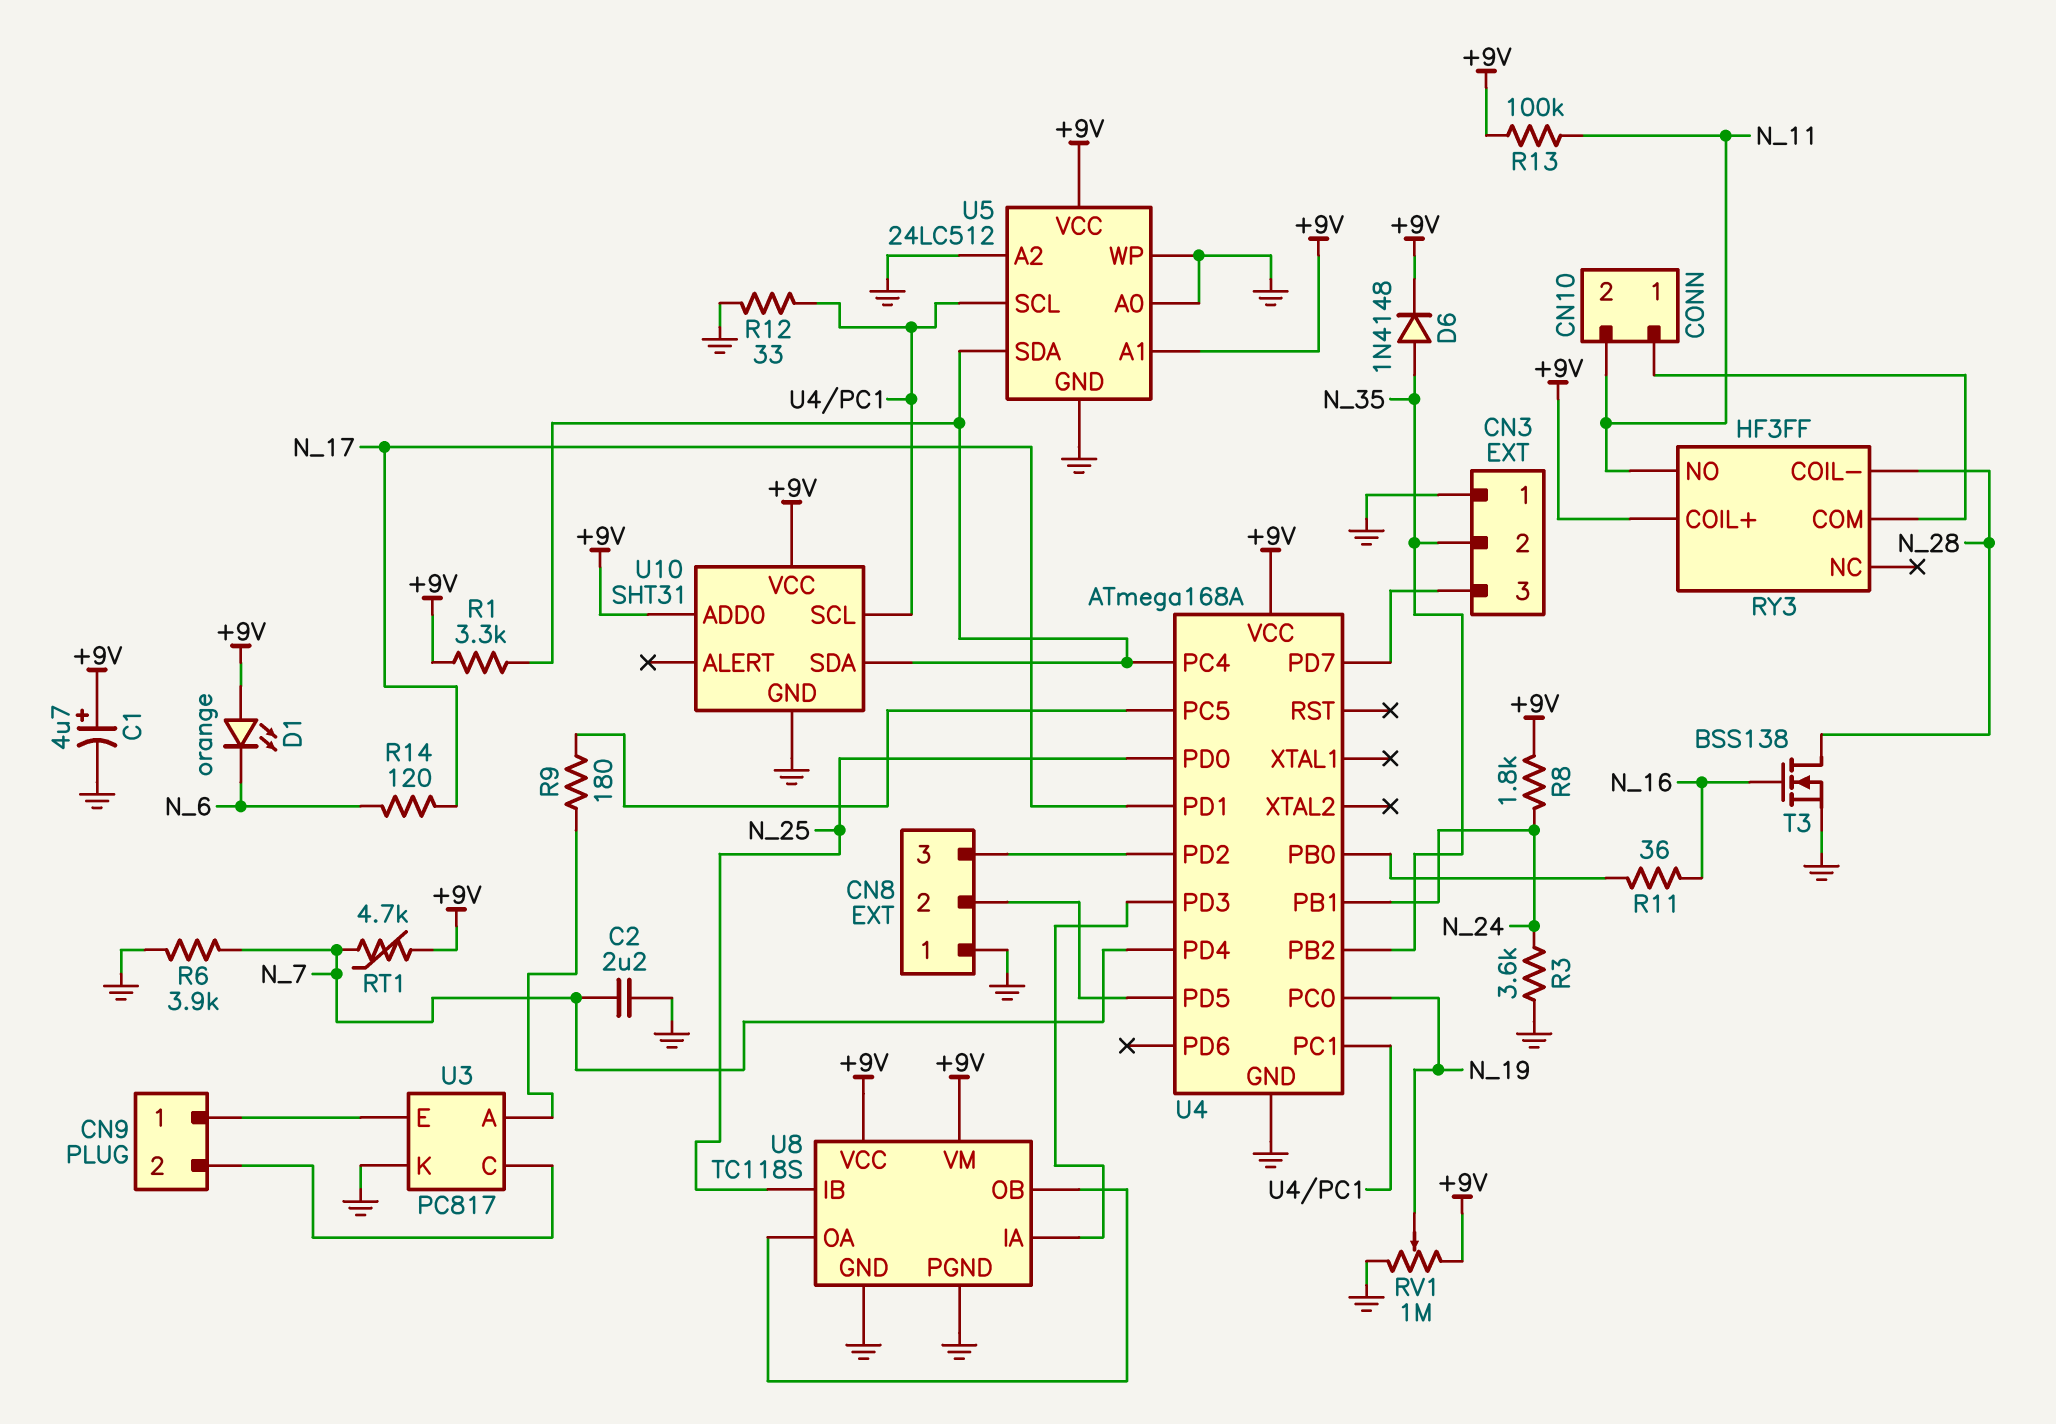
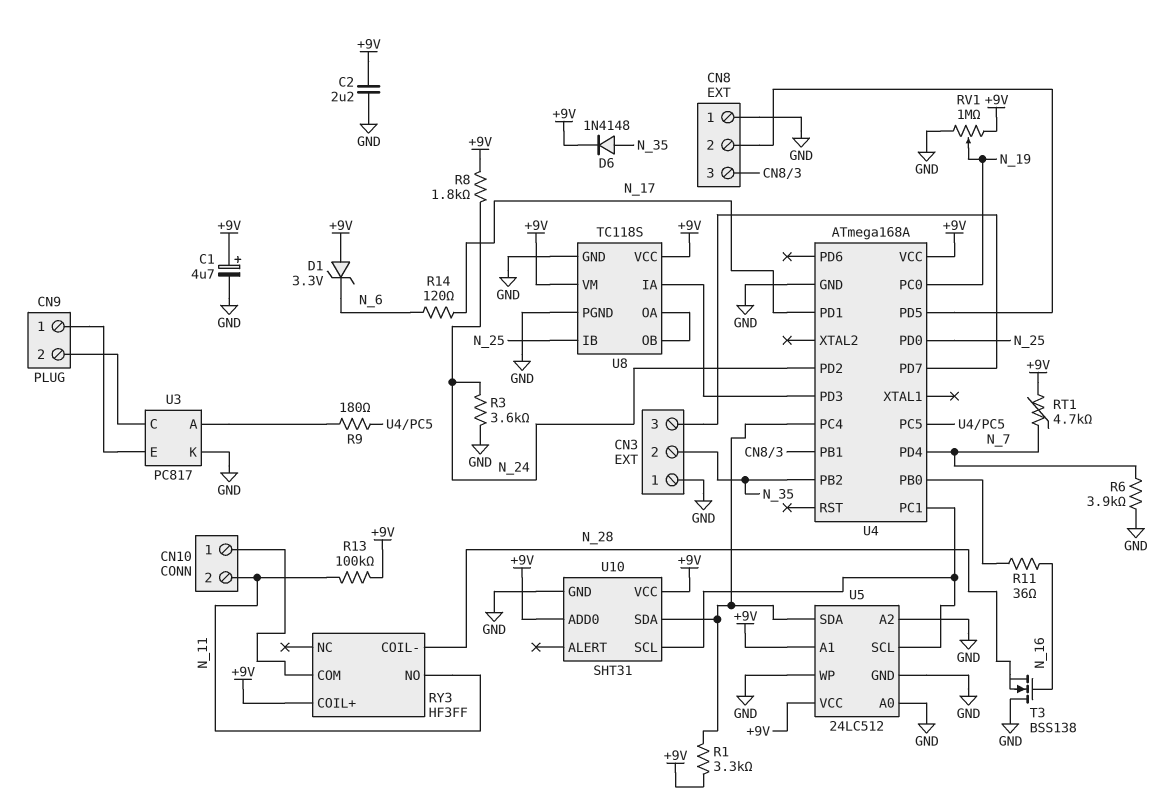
C2: 2.2uF (GND, N_7) -> 2.2uF (+9V, GND)
D1: LED orange (A +9V, K N_6) -> zener 3.3V (A +9V, K N_6)
R12: 33 (GND, U4/PC1) -> none
T3: NMOS BSS138 (G N_16, D N_28, S GND) -> NMOS BSS138 (G N_16, D GND, S N_28)
U4 pin PB1: N_24 -> CN8/3
U4 pin PD2: CN8/3 -> N_24

